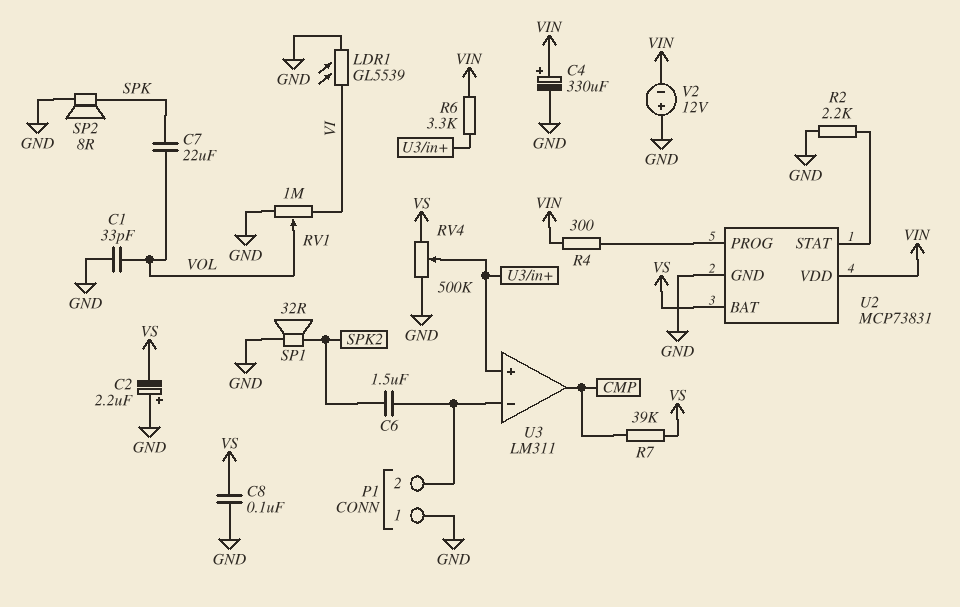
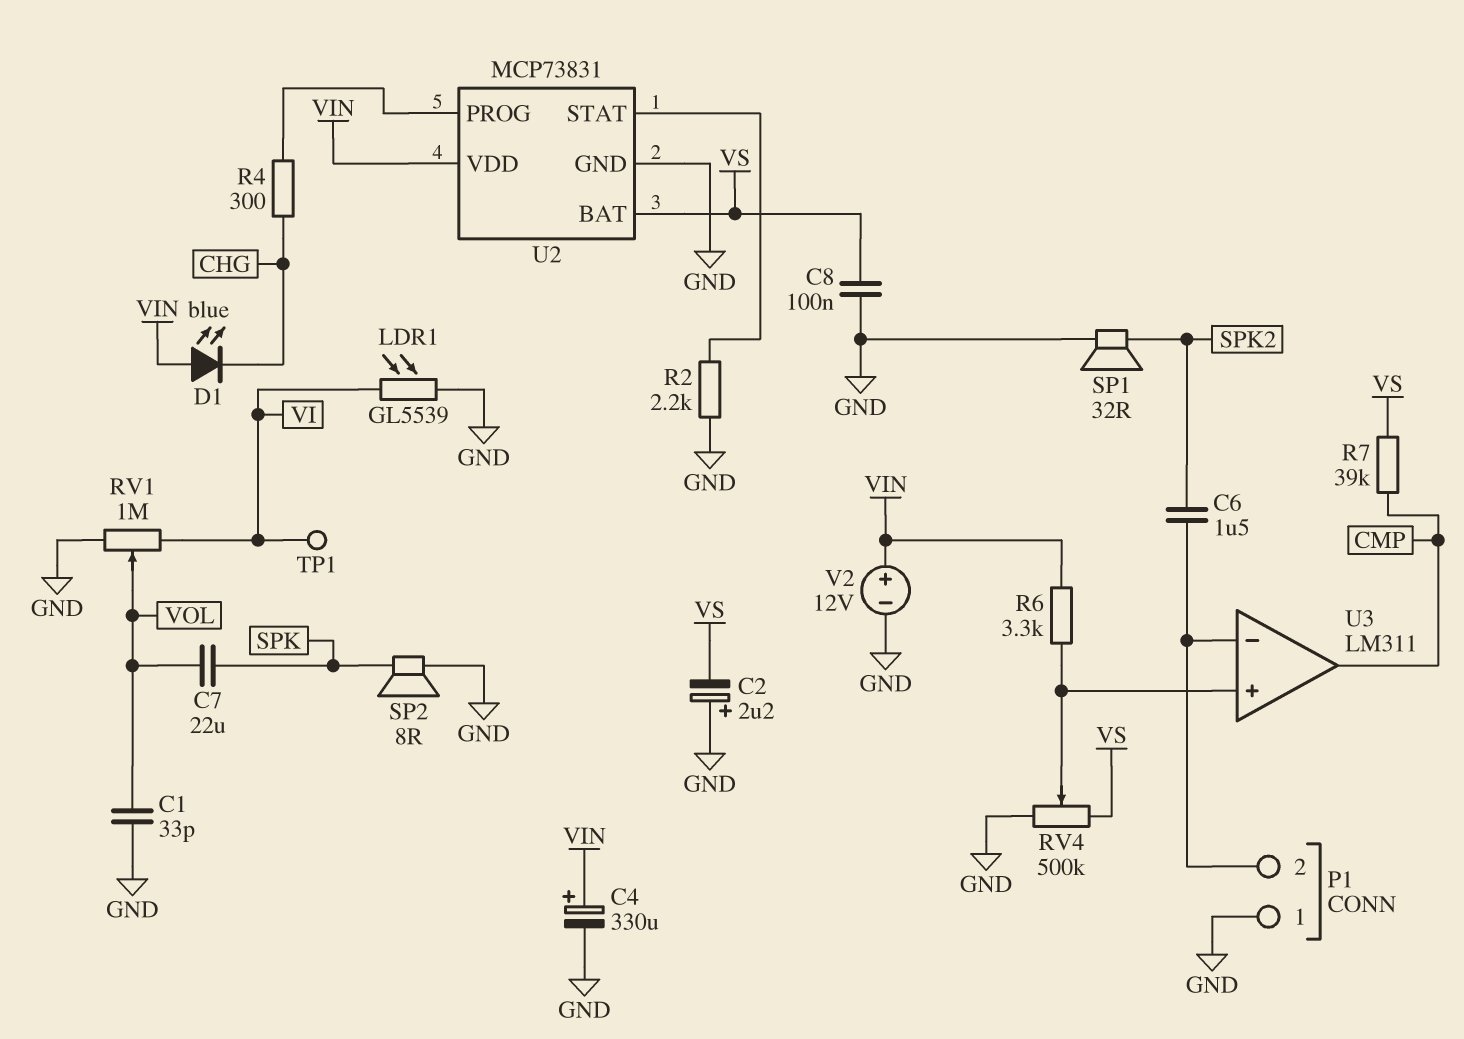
D1: none -> LED blue (A VIN, K CHG)
R4: 300 (U2/PROG, VIN) -> 300 (CHG, U2/PROG)
TP1: none -> test point (VI)
V2: 12V (plus GND, minus VIN) -> 12V (plus VIN, minus GND)

